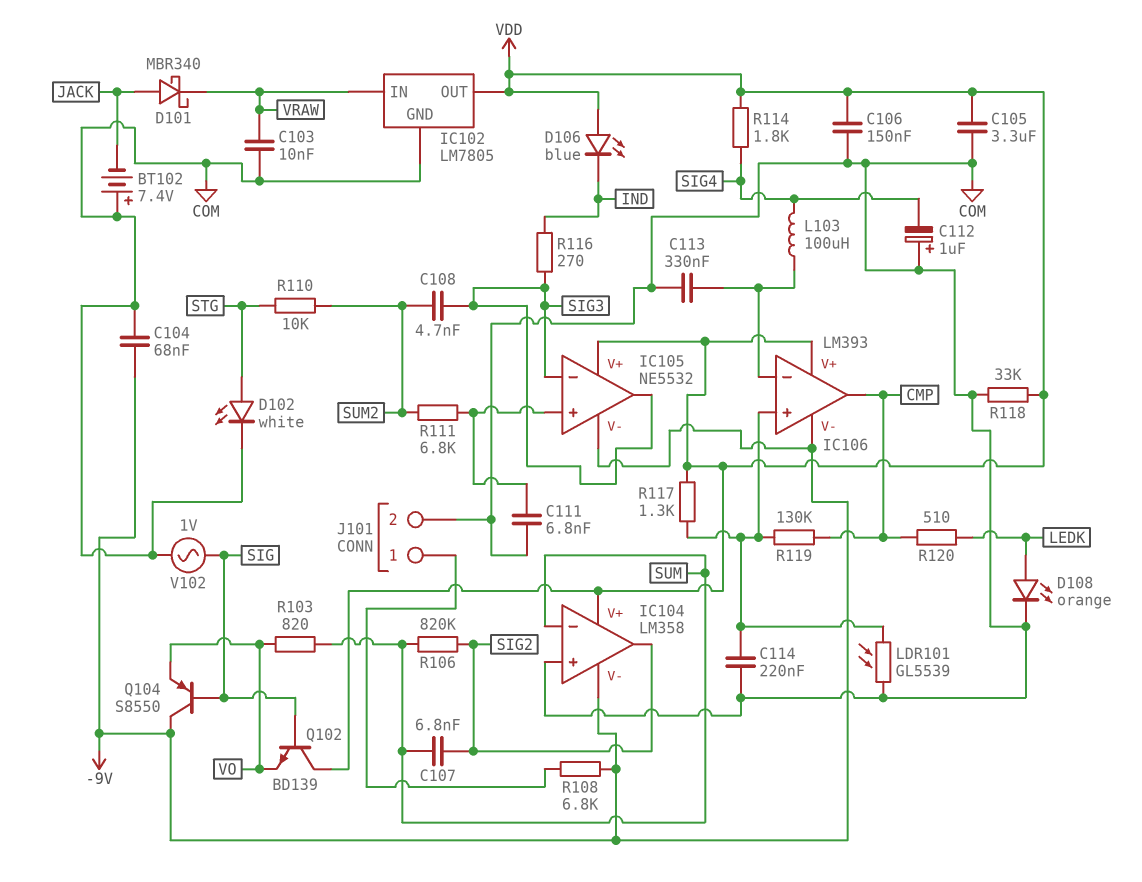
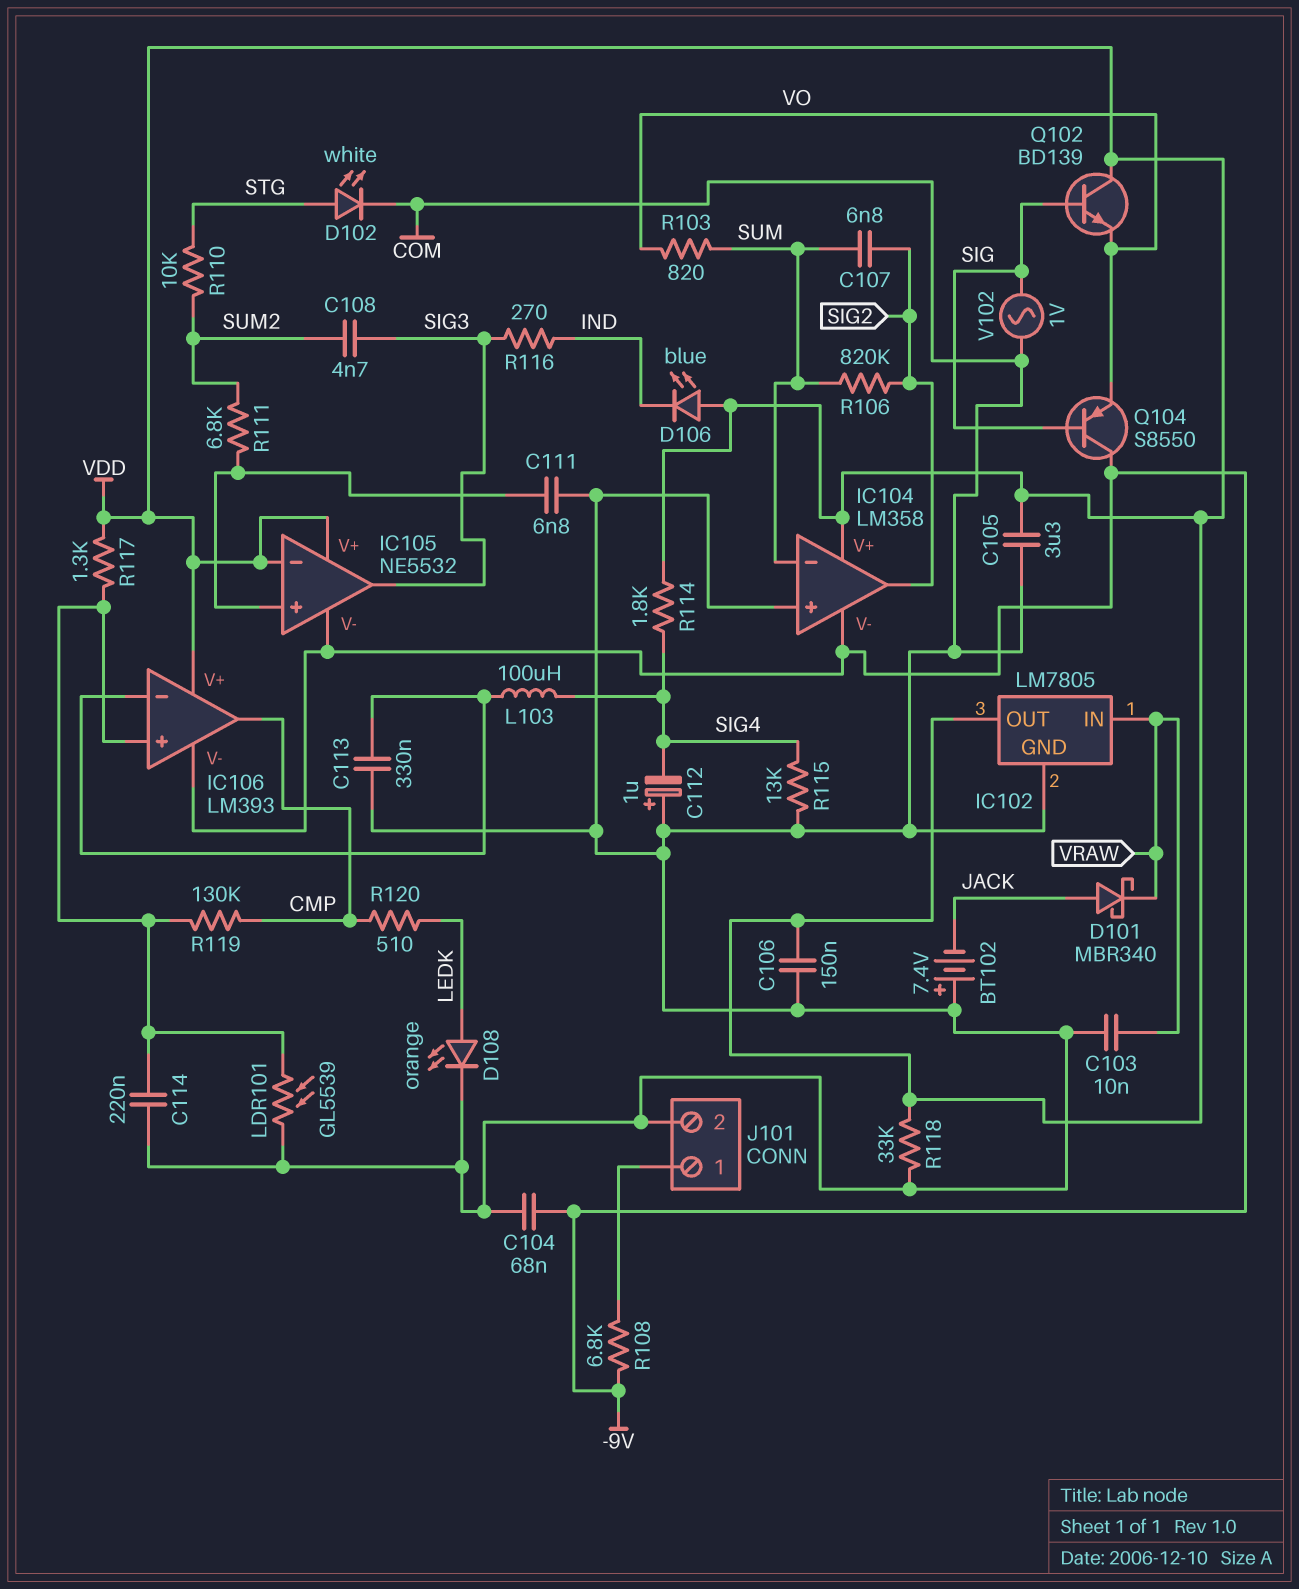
IC105 pin in-: SIG3 -> VDD
R115: none -> 13k (COM, SIG4)

